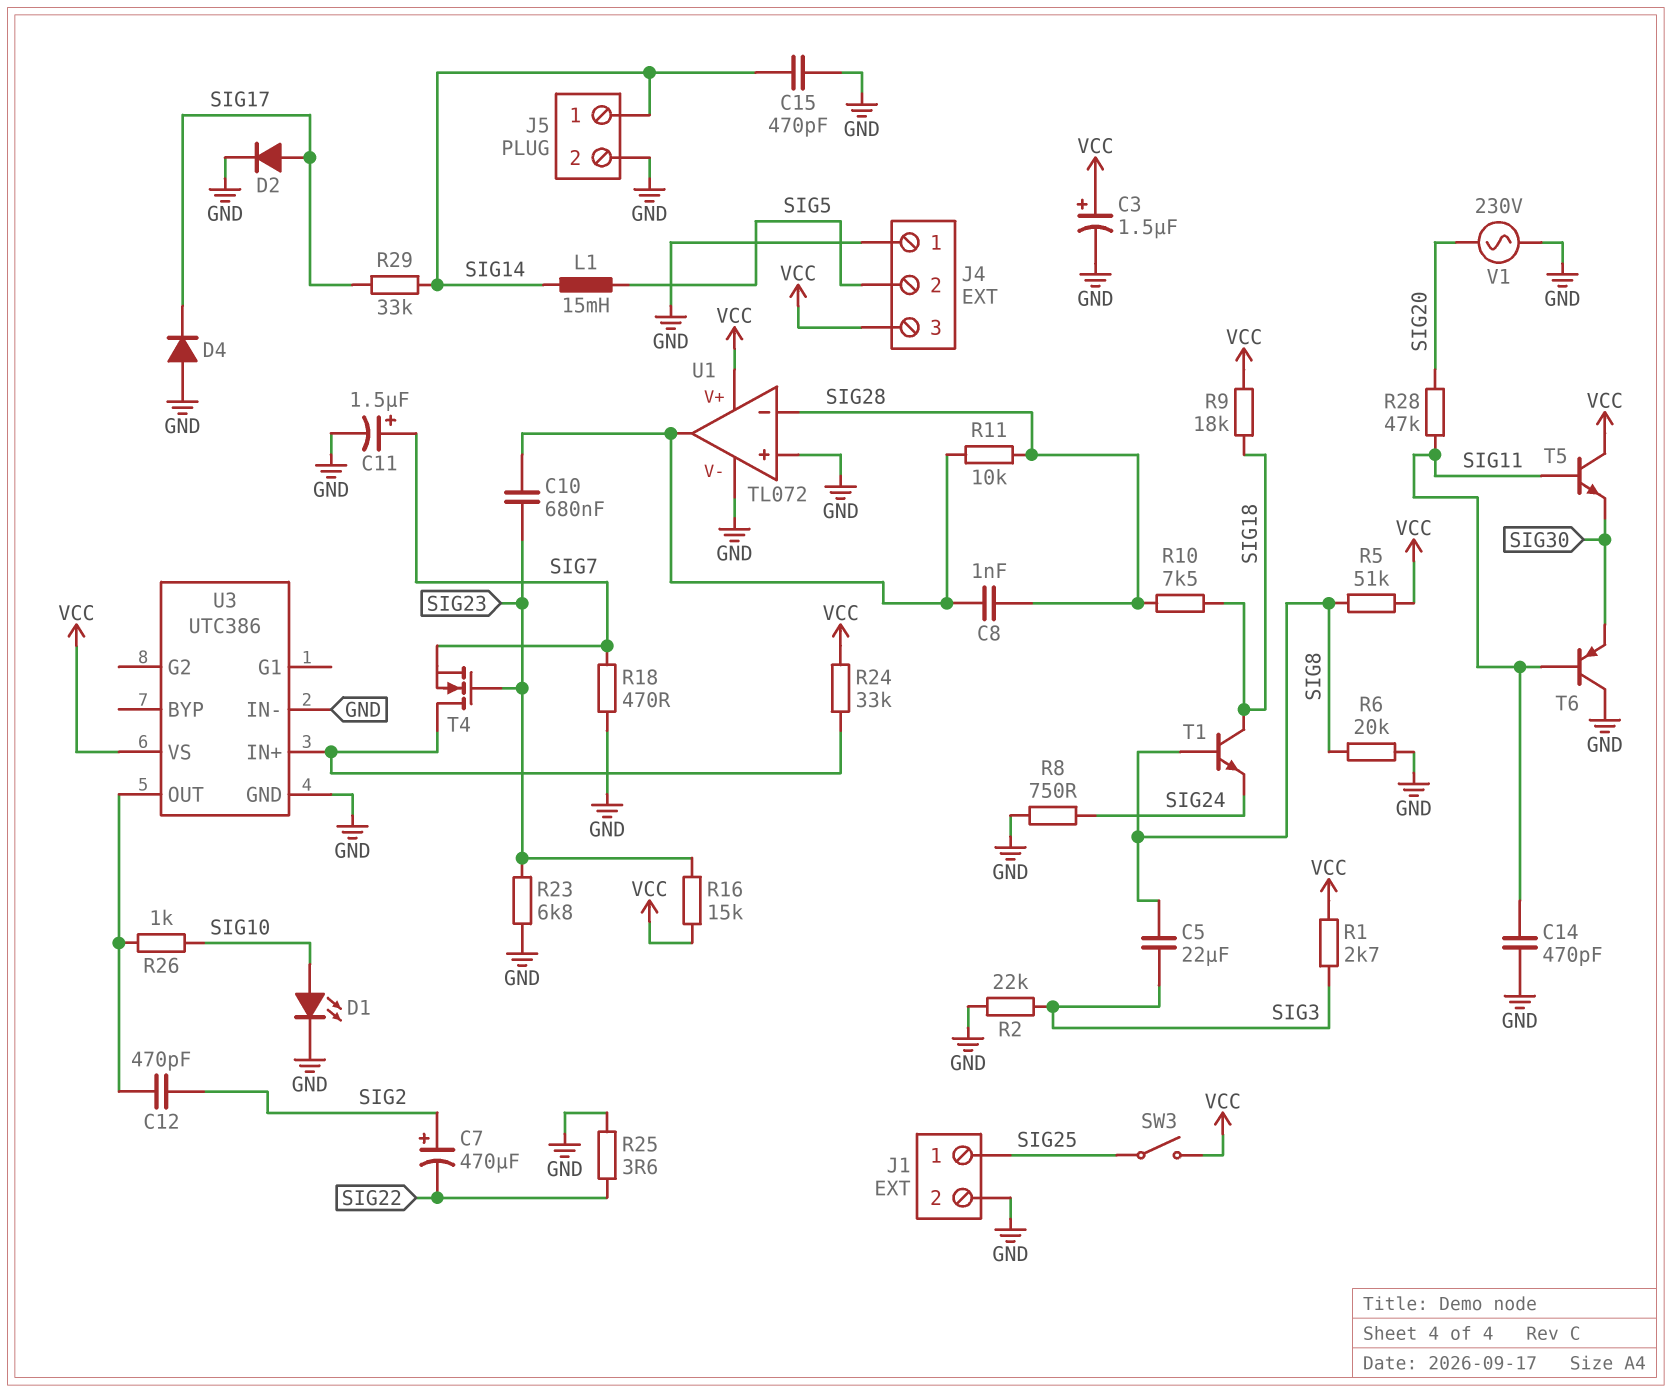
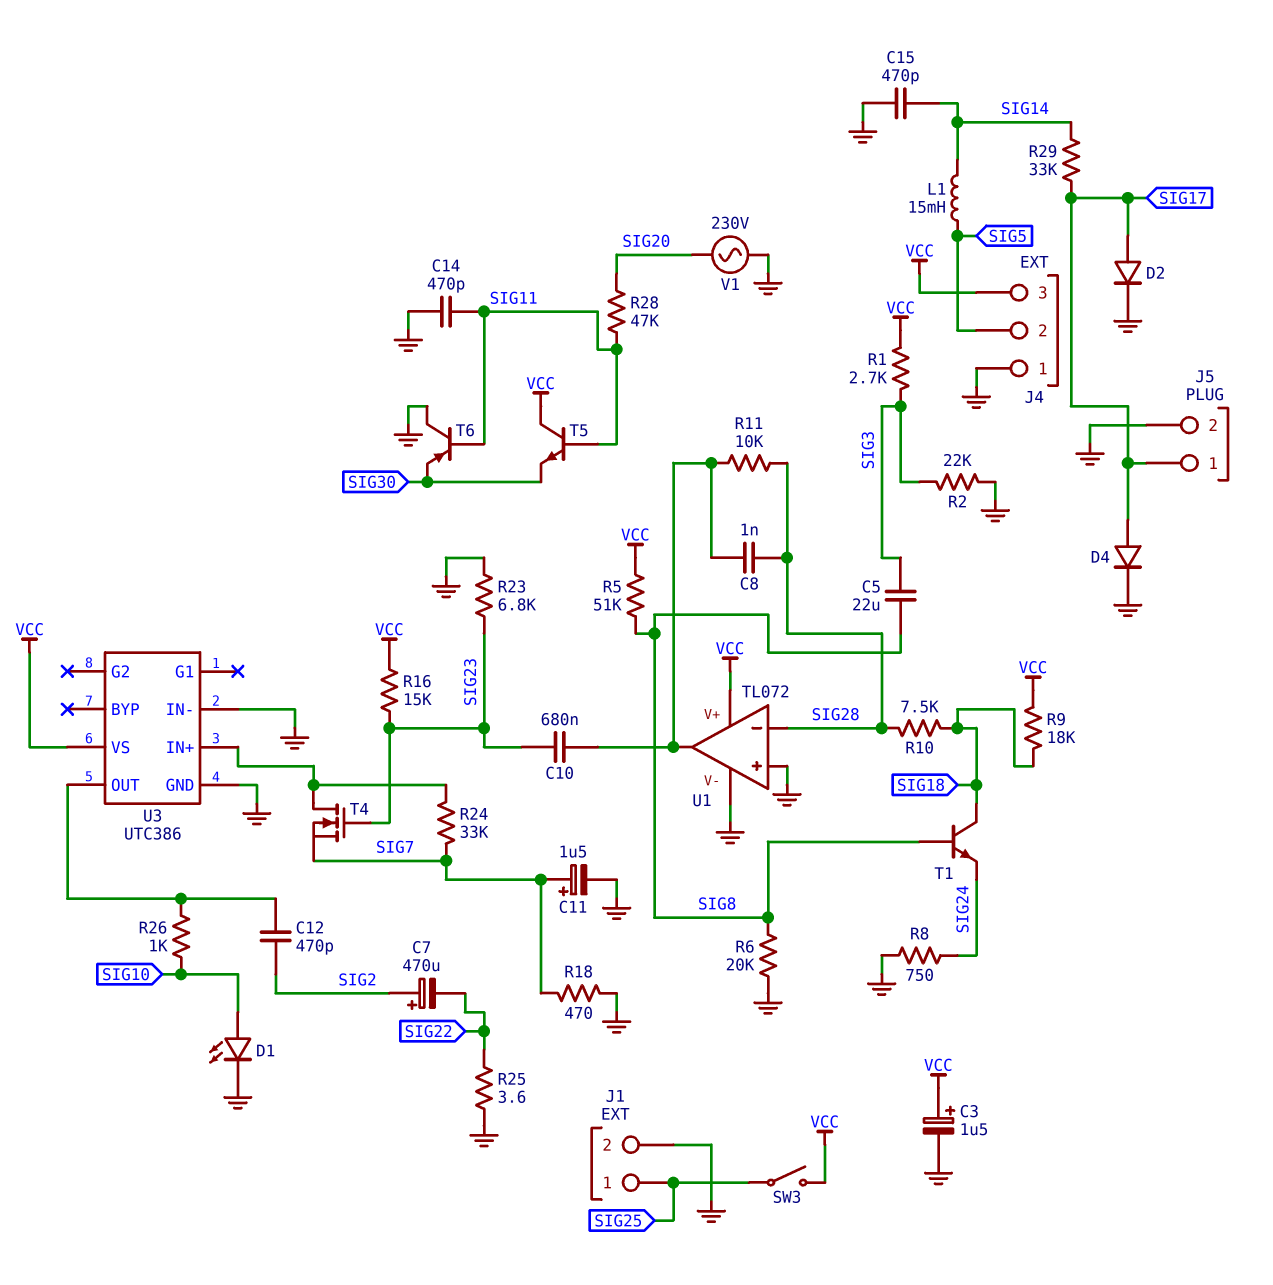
D4: diode (A GND, K SIG17) -> diode (A SIG17, K GND)
J5 pin 1: SIG14 -> SIG17
R24: 33k (U3/IN+, VCC) -> 33k (SIG7, U3/IN+)

